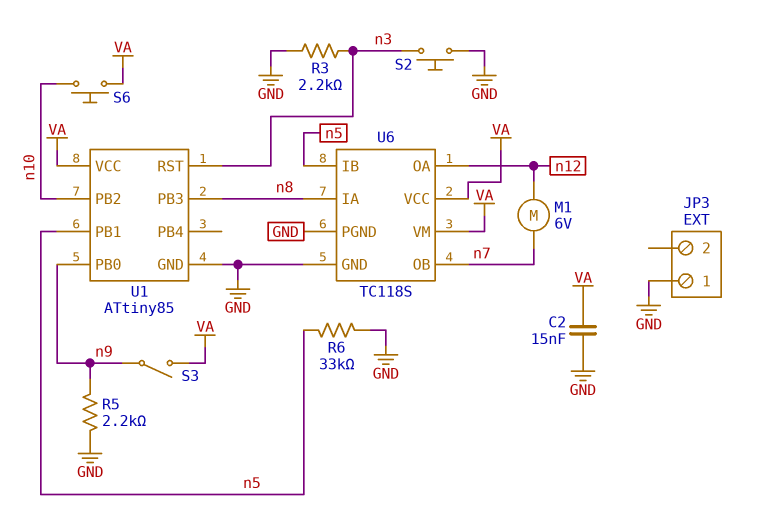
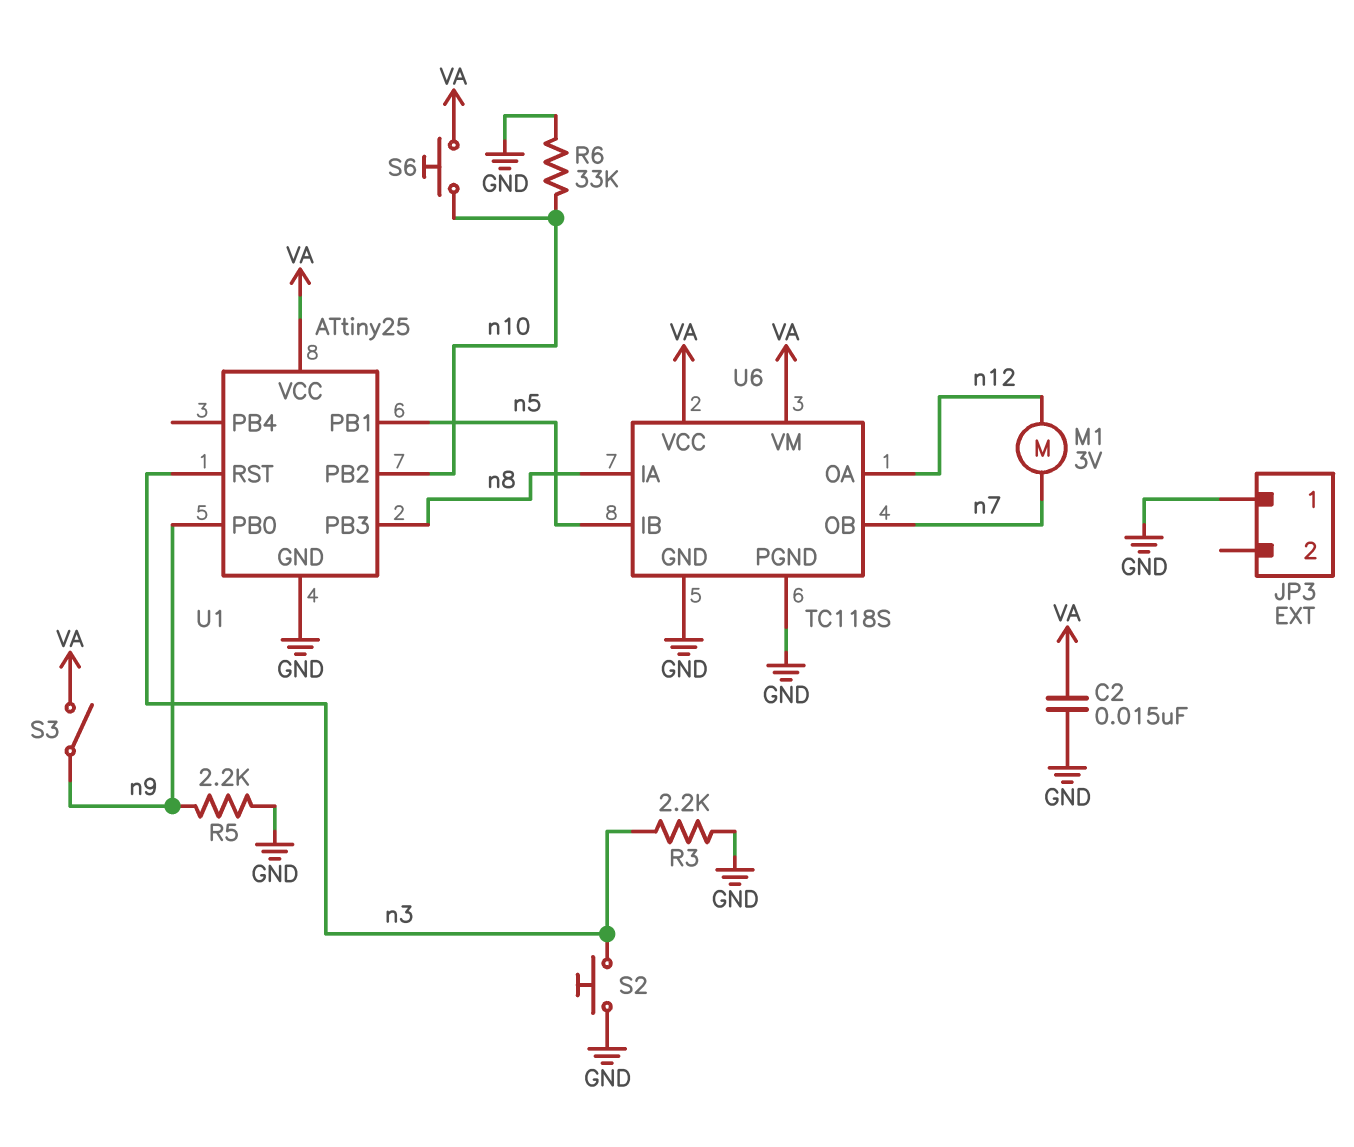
M1: motor 6V (n7, n12) -> motor 3V (n7, n12)
R6: 33k (GND, n5) -> 33k (GND, n10)
U1: ATtiny85 -> ATtiny25

